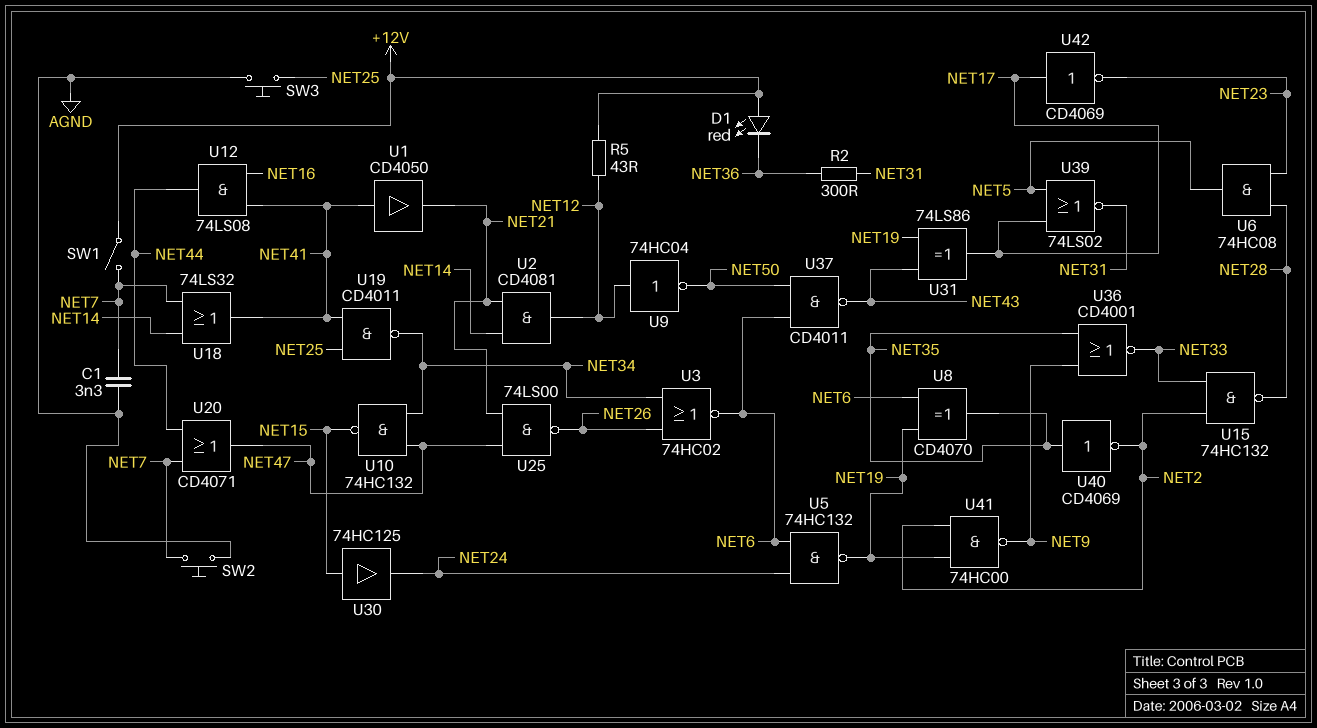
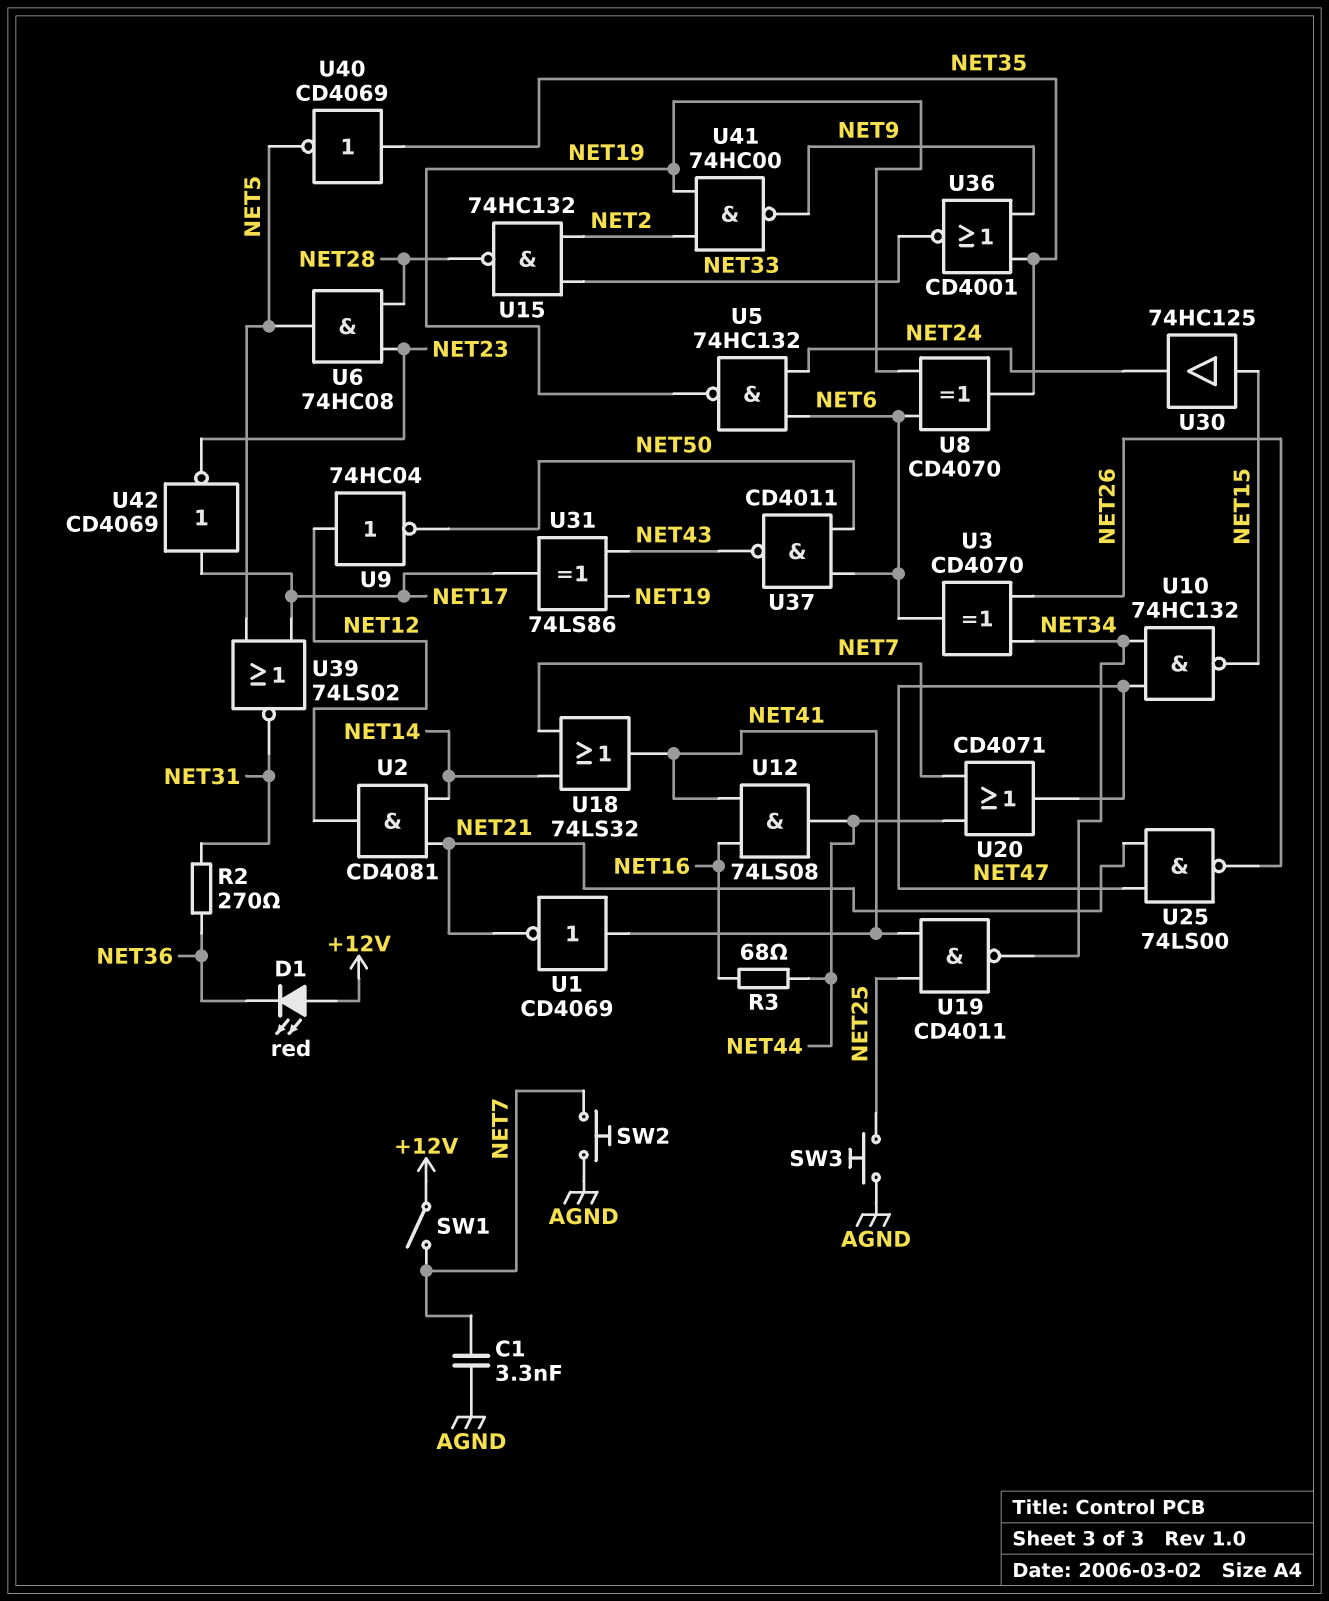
R2: 300 (NET31, NET36) -> 270 (NET31, NET36)
R3: none -> 68 (NET16, NET44)
R5: 43 (+12V, NET12) -> none
U1: buffer CD4050 (in NET41, out NET21) -> NOT CD4069 (in NET41, out NET21)
U3: NOR 74HC02 (in NET26, in NET34, out NET6) -> XOR CD4070 (in NET26, in NET34, out NET6)
U40: NOT CD4069 (in NET35, out NET2) -> NOT CD4069 (in NET35, out NET5)

